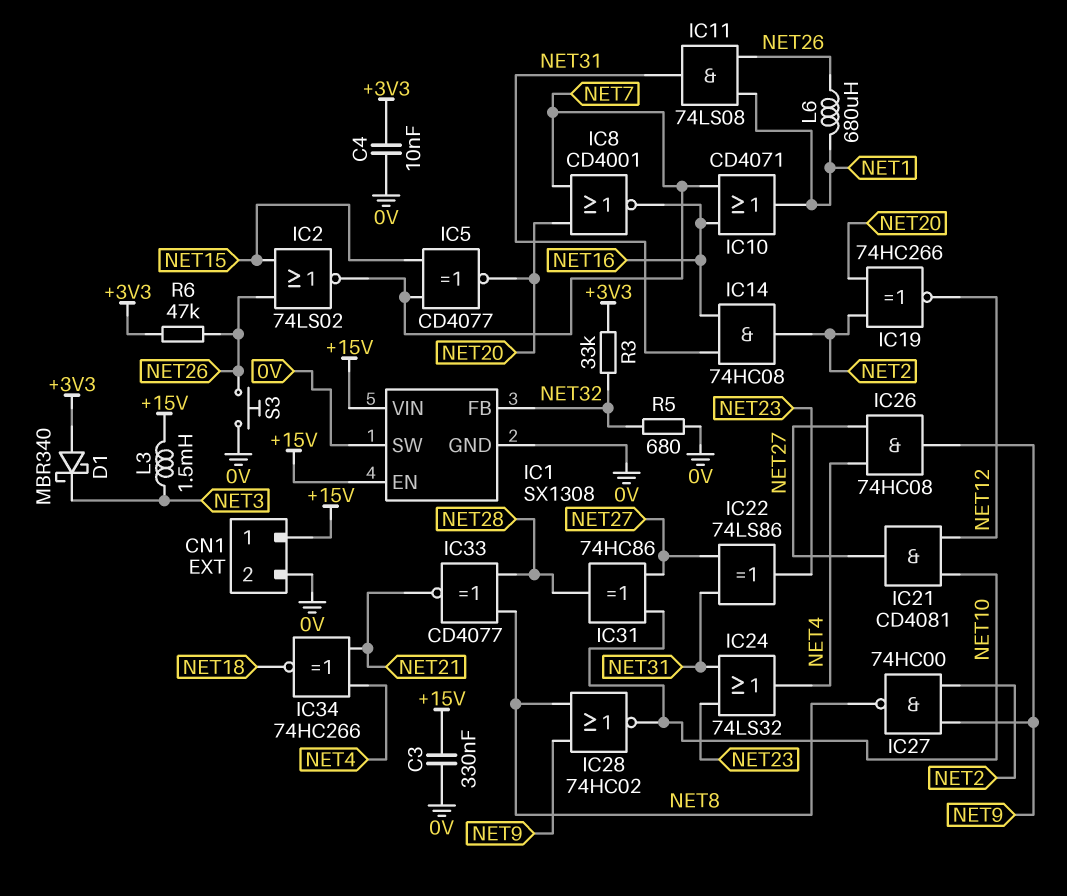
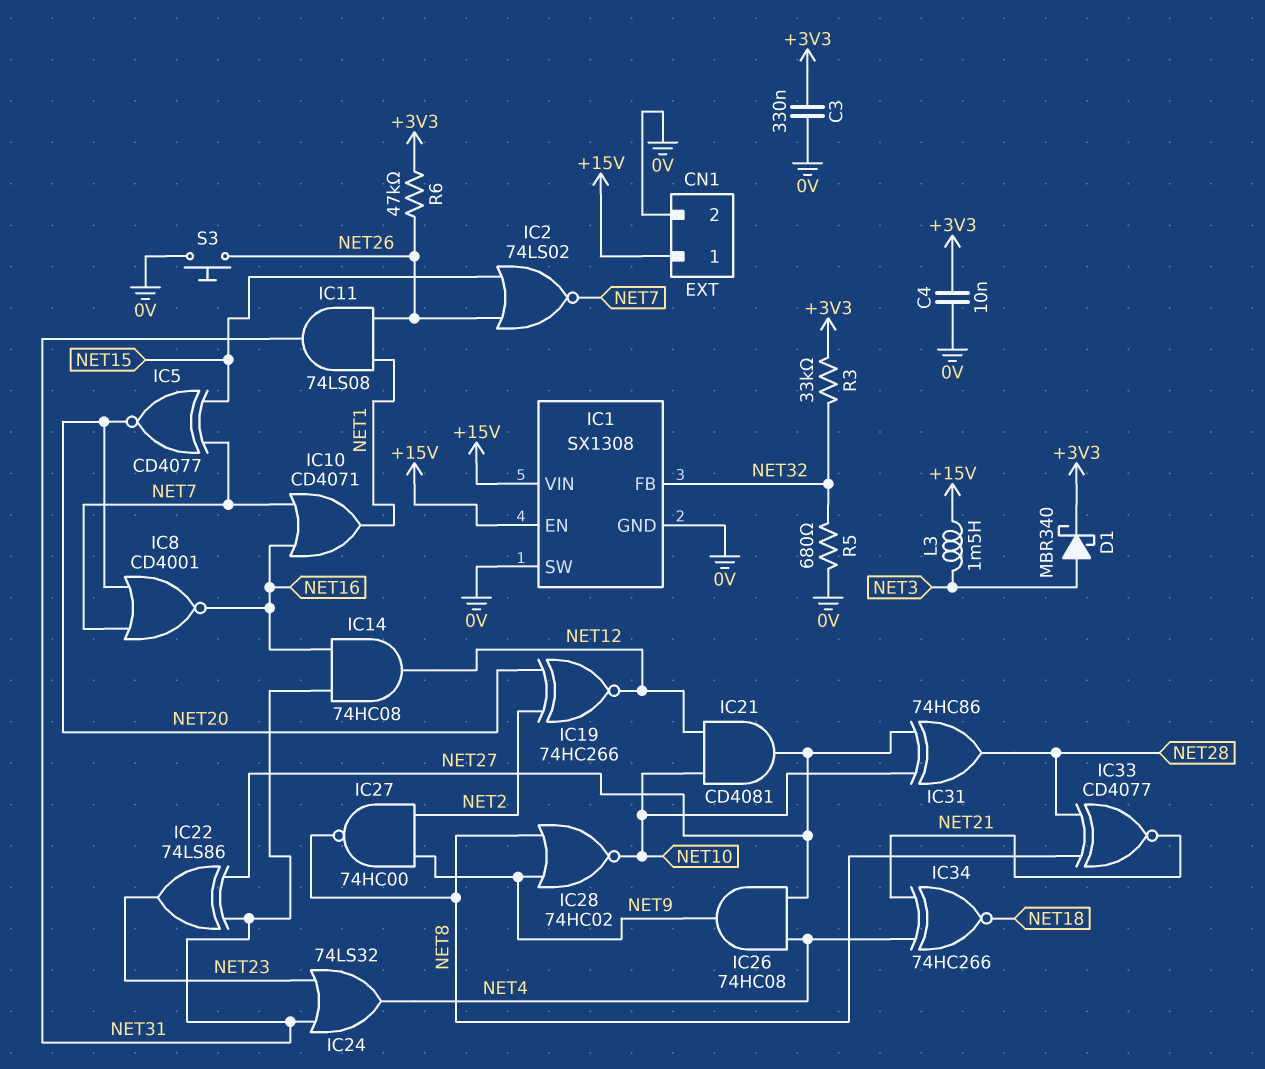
C3: 330nF (+15V, 0V) -> 330nF (+3V3, 0V)
D1: schottky MBR340 (A +3V3, K NET3) -> schottky MBR340 (A NET3, K +3V3)
IC14: AND 74HC08 (in NET16, in NET31, out NET2) -> AND 74HC08 (in NET16, in NET31, out NET12)
L6: 680uH (NET1, NET26) -> none

